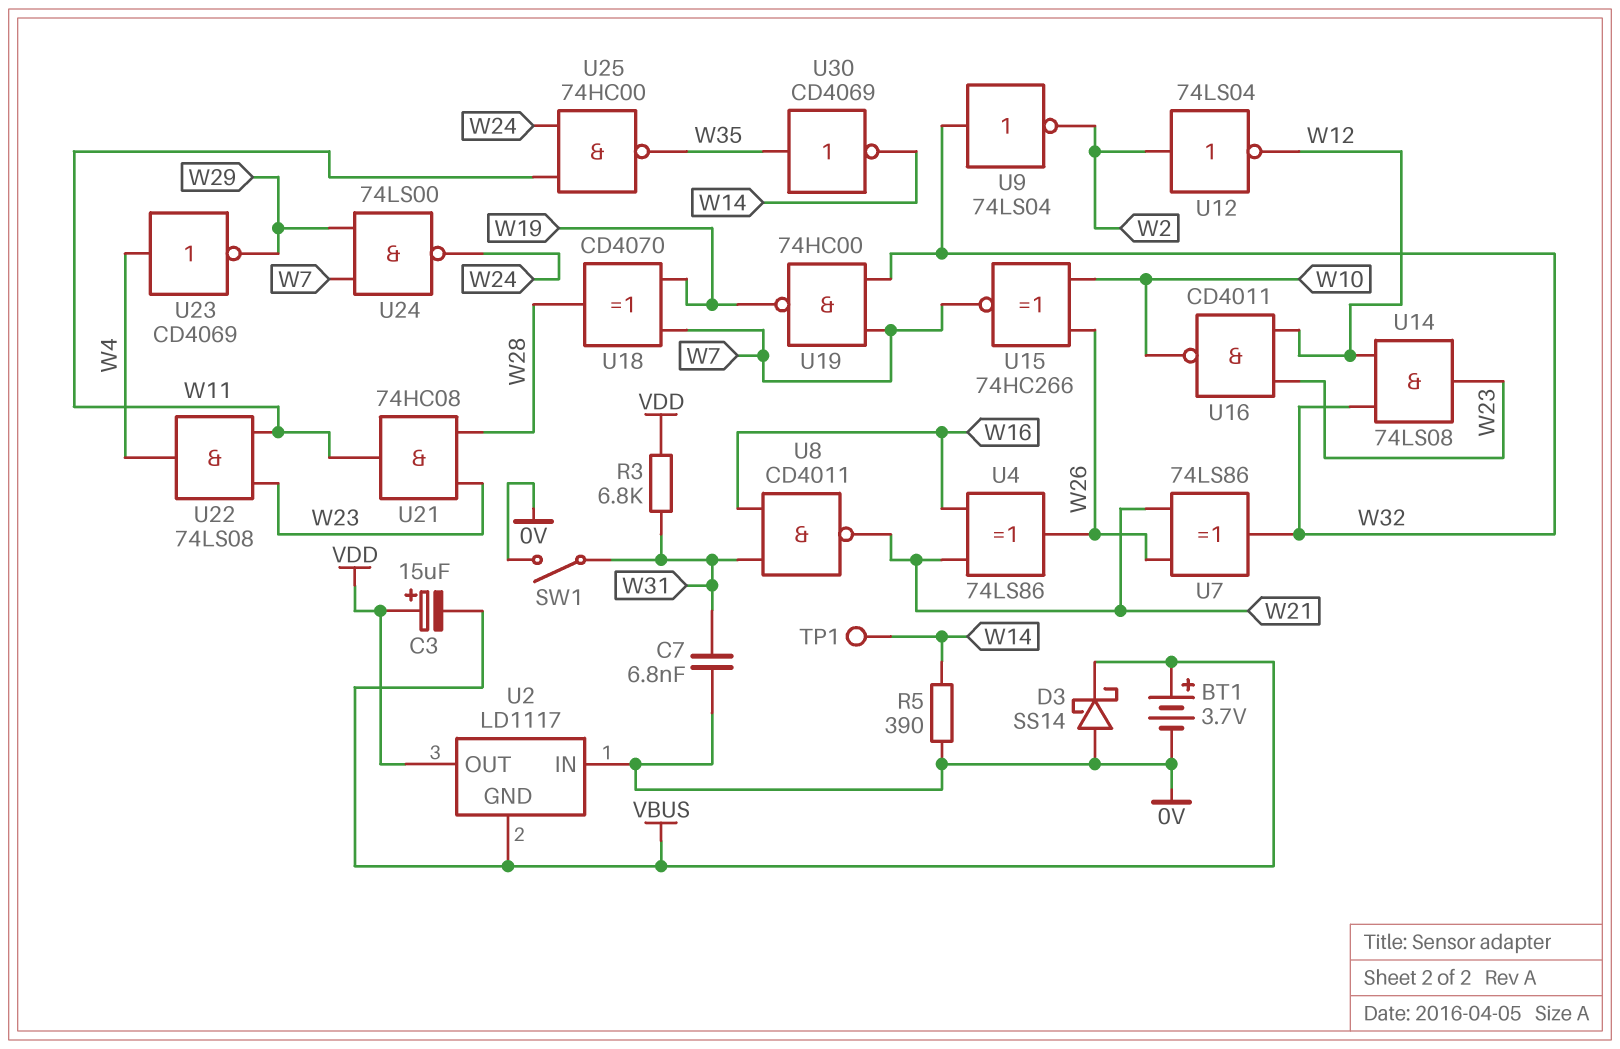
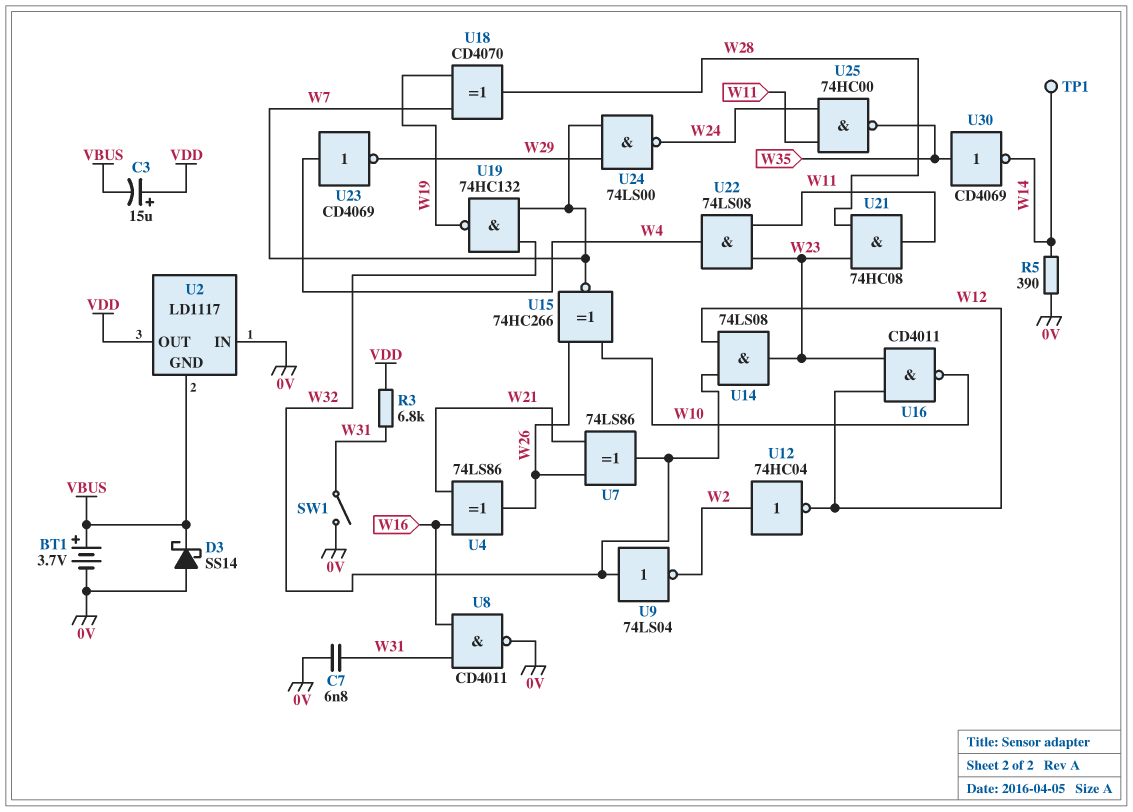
U8: NAND CD4011 (in W16, in W31, out W21) -> NAND CD4011 (in W16, in W31, out 0V)
U12: NOT 74LS04 (in W2, out W12) -> NOT 74HC04 (in W2, out W12)
U19: NAND 74HC00 (in W7, in W32, out W19) -> NAND 74HC132 (in W7, in W32, out W19)

